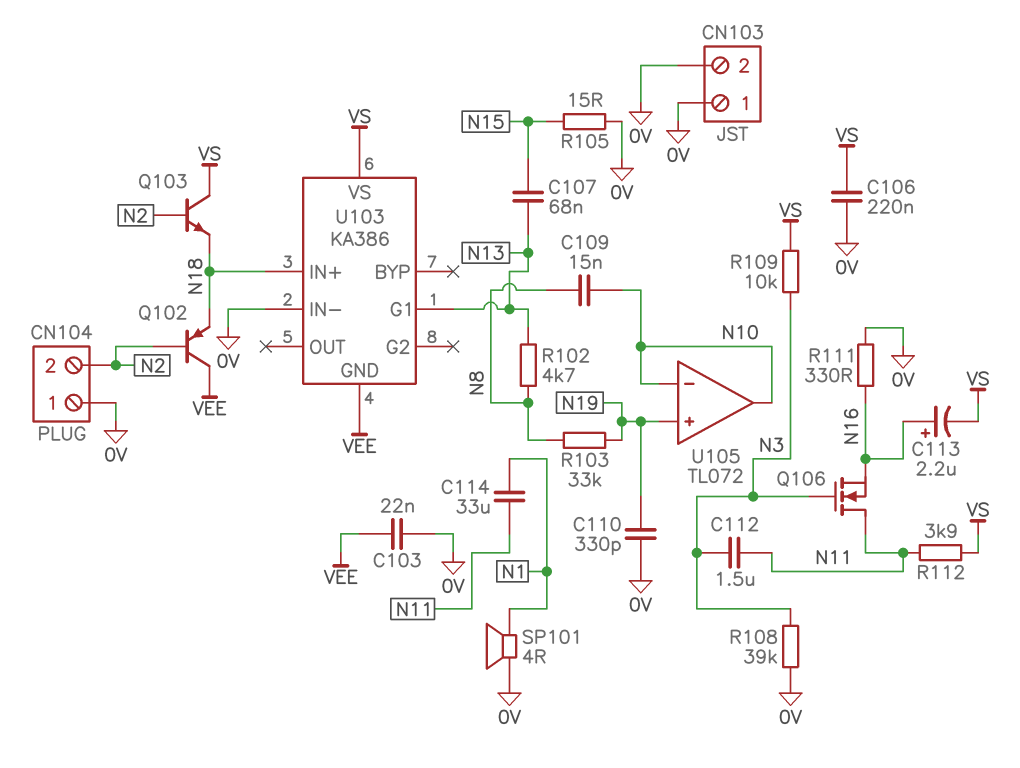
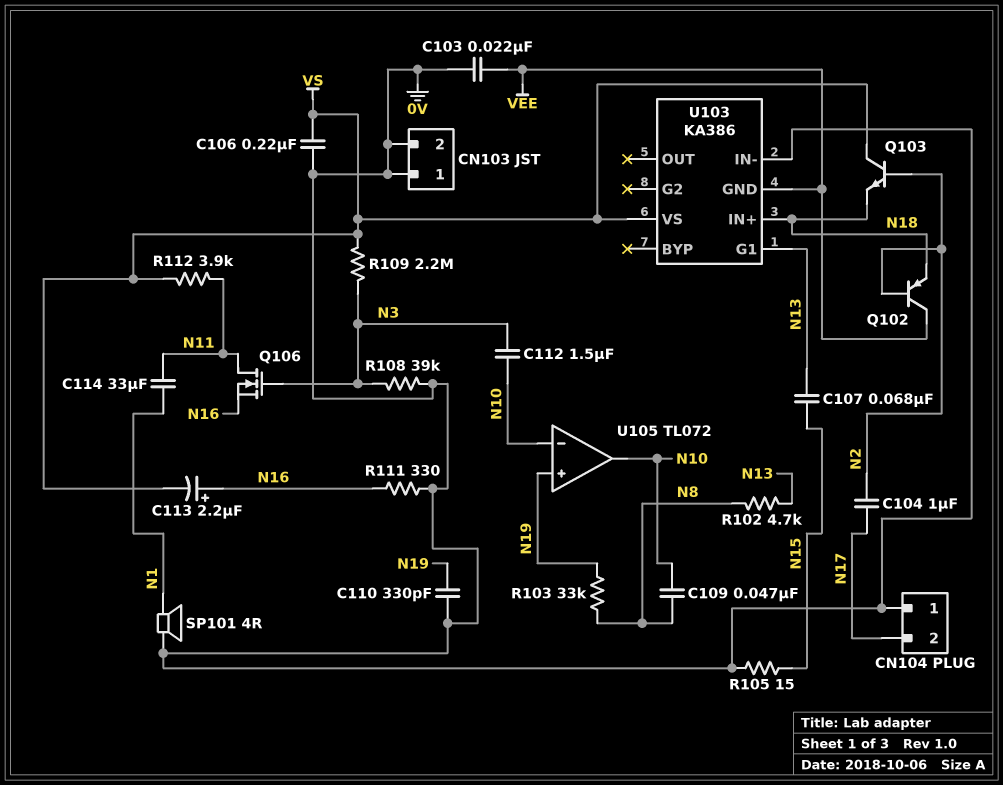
C104: none -> 1uF (N2, N17)
C109: 15nF (N8, N10) -> 47nF (N8, N10)
C112: 1.5uF (N3, N11) -> 1.5uF (N3, N10)
CN104 pin 2: N2 -> N17
R109: 10k (N3, VS) -> 2.2M (N3, VS)

